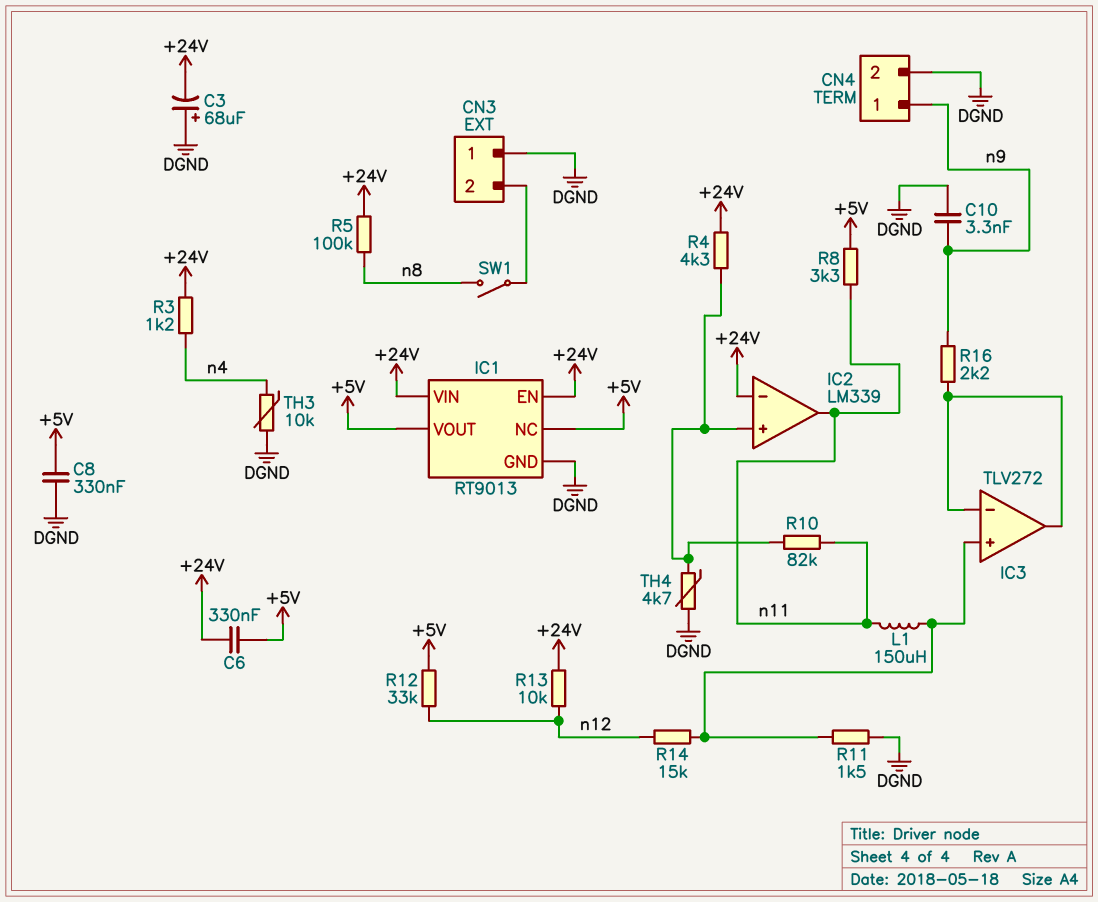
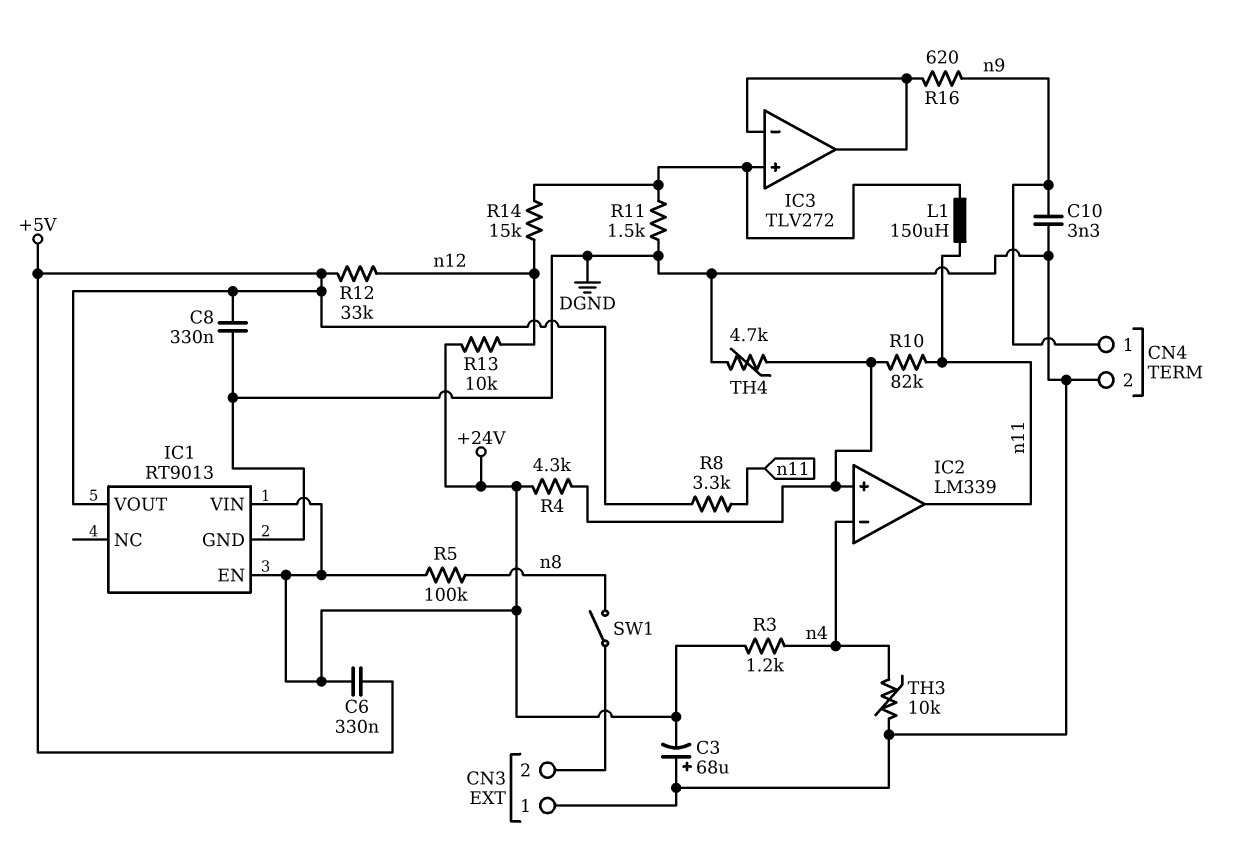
IC1 pin NC: +5V -> none
IC2 pin in-: +24V -> n4
R16: 2.2k (IC3/in-, n9) -> 620 (IC3/in-, n9)

